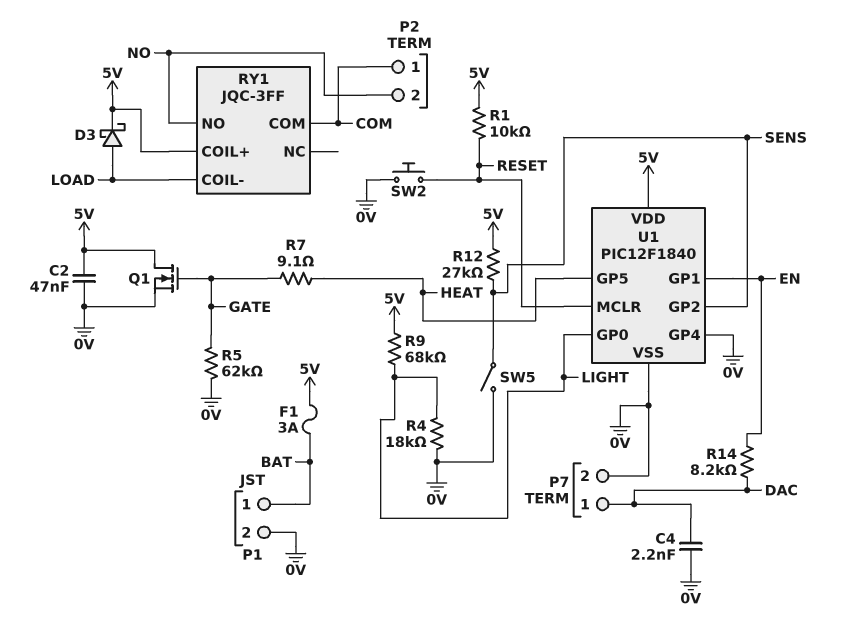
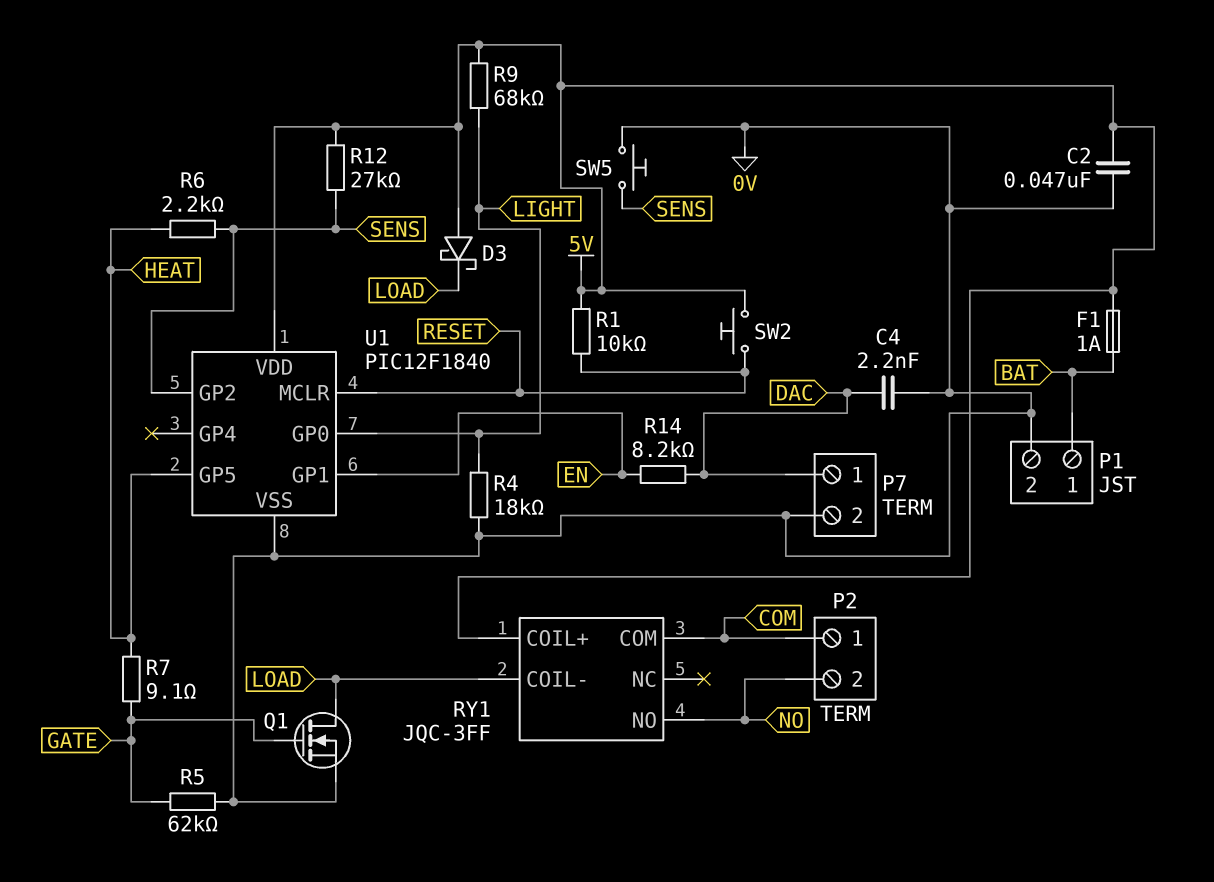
D3: schottky (A LOAD, K 5V) -> schottky (A 5V, K LOAD)
F1: 3A (5V, BAT) -> 1A (5V, BAT)
Q1: NMOS (G GATE, D 5V, S 0V) -> NMOS (G GATE, D LOAD, S 0V)
R6: none -> 2.2k (HEAT, SENS)
SW2: button (0V, RESET) -> button (5V, RESET)
SW5: switch (0V, SENS) -> button (0V, SENS)
U1 pin GP4: 0V -> none

